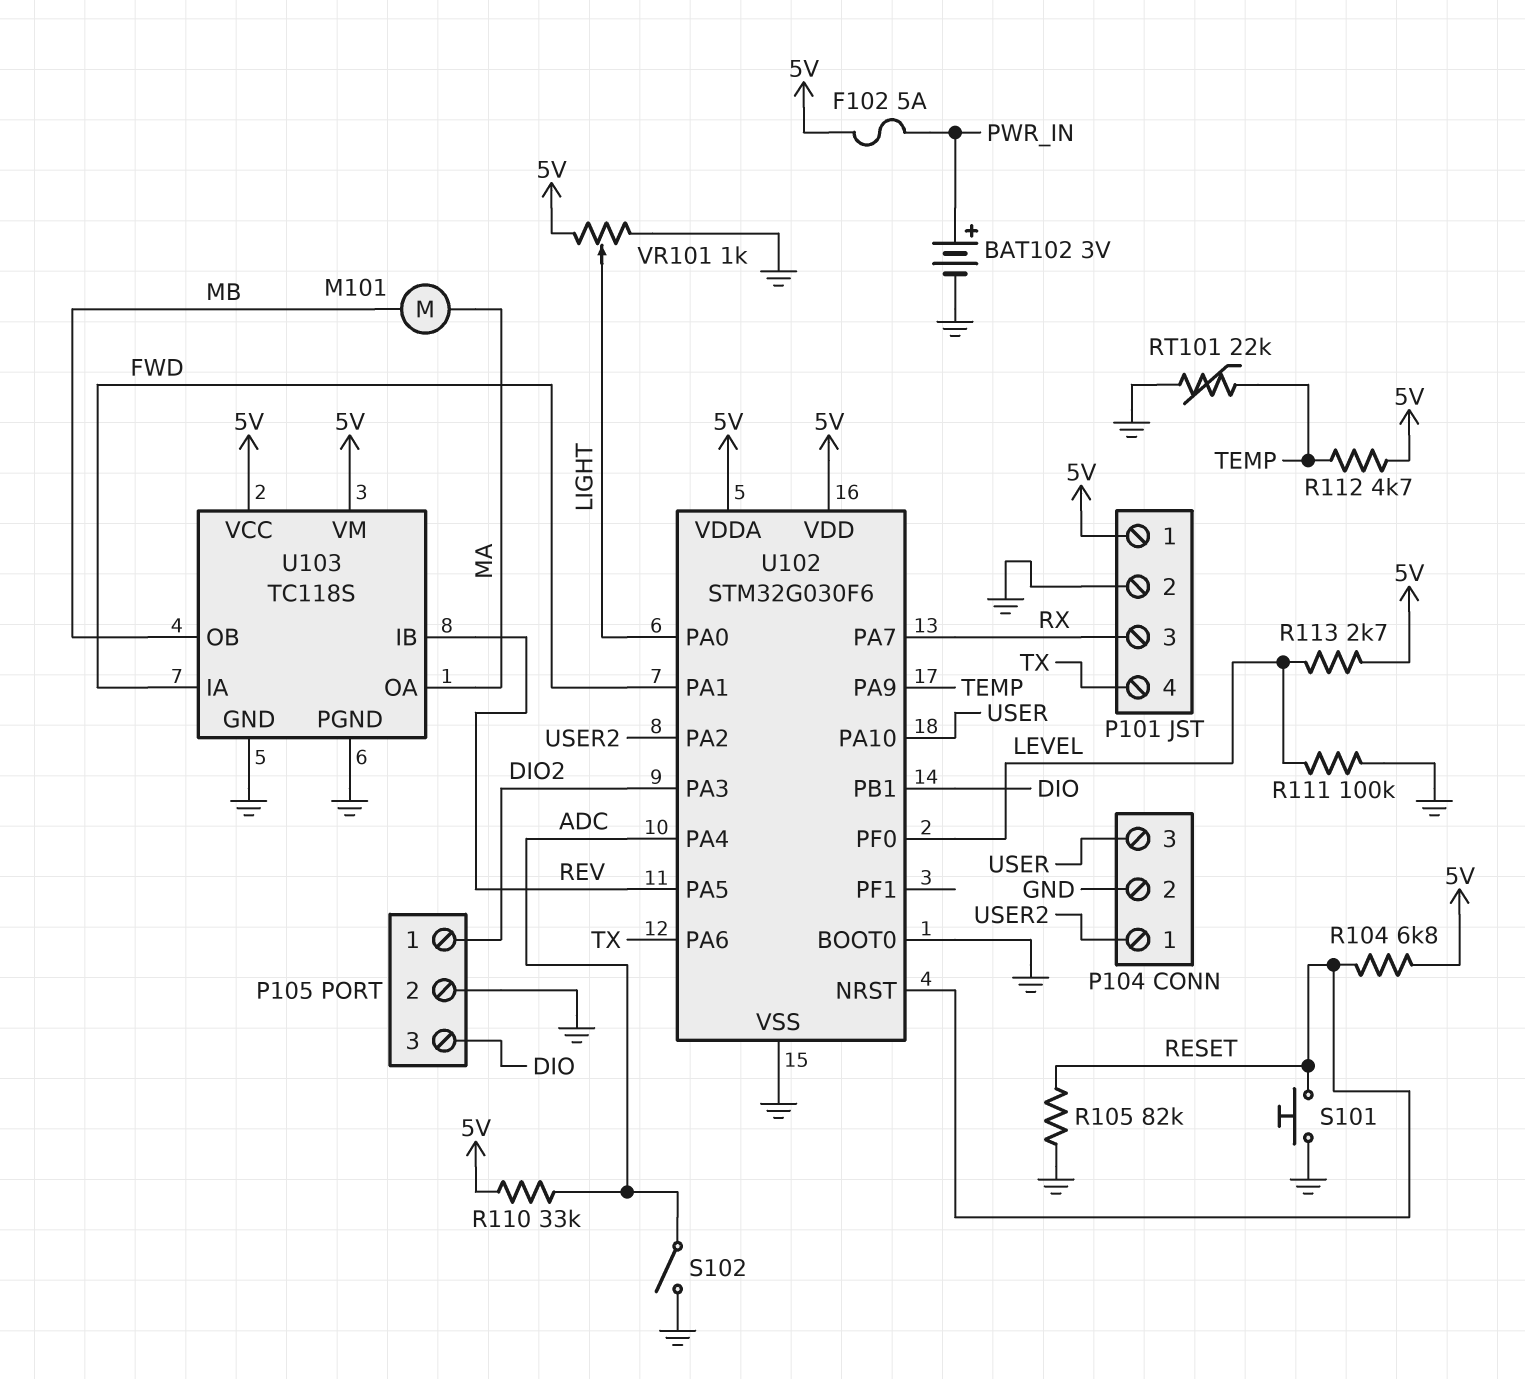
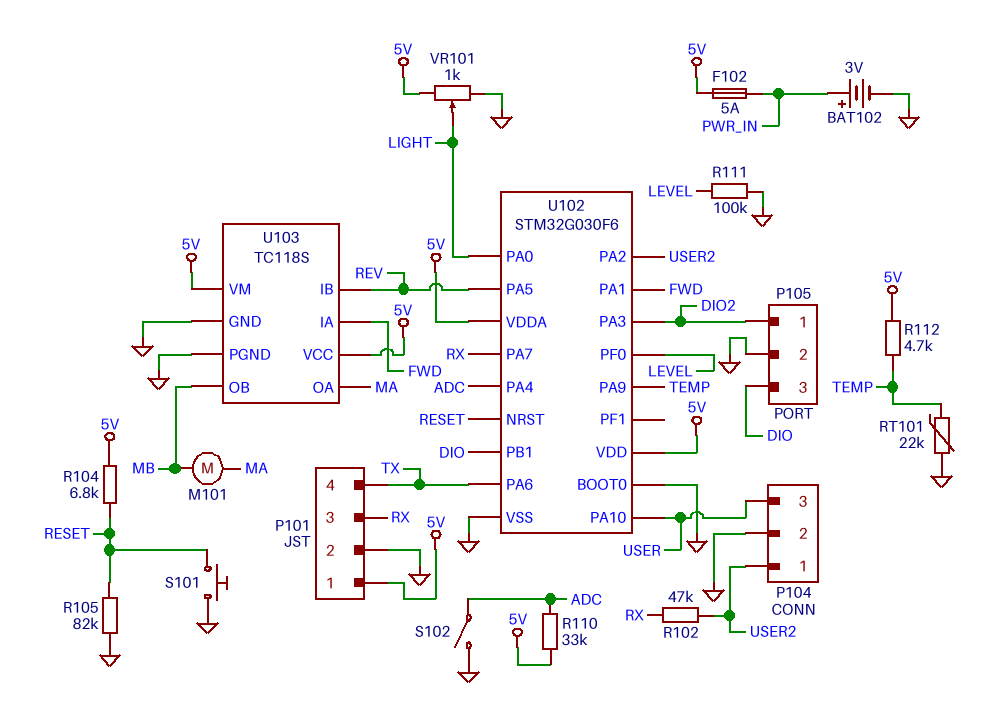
R102: none -> 47k (RX, USER2)
R113: 2.7k (5V, LEVEL) -> none

